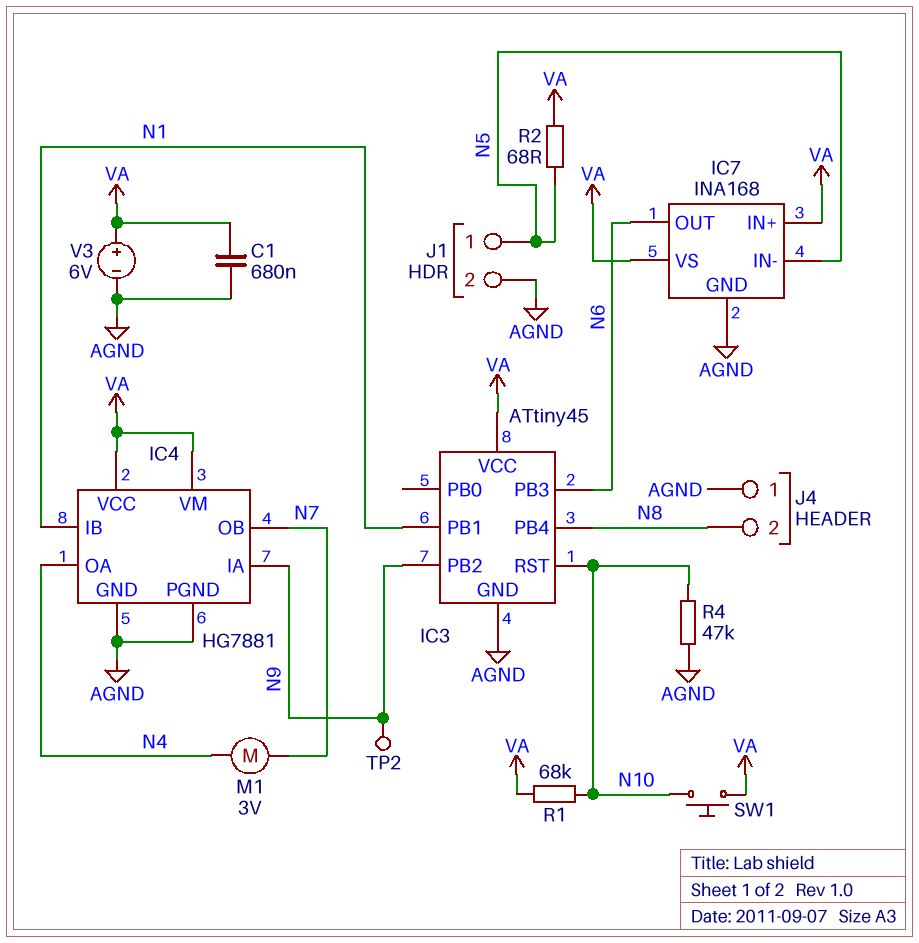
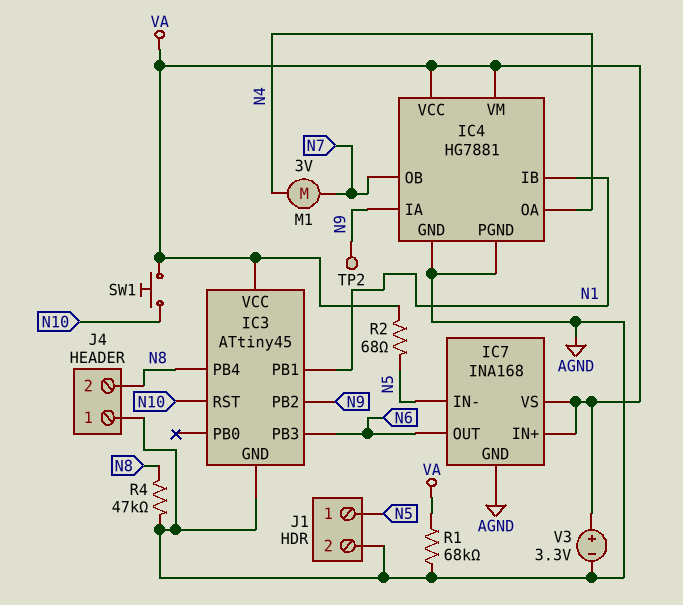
C1: 680nF (AGND, VA) -> none
R1: 68k (N10, VA) -> 68k (AGND, VA)
R4: 47k (AGND, N10) -> 47k (AGND, N8)
V3: 6V (plus VA, minus AGND) -> 3.3V (plus VA, minus AGND)

